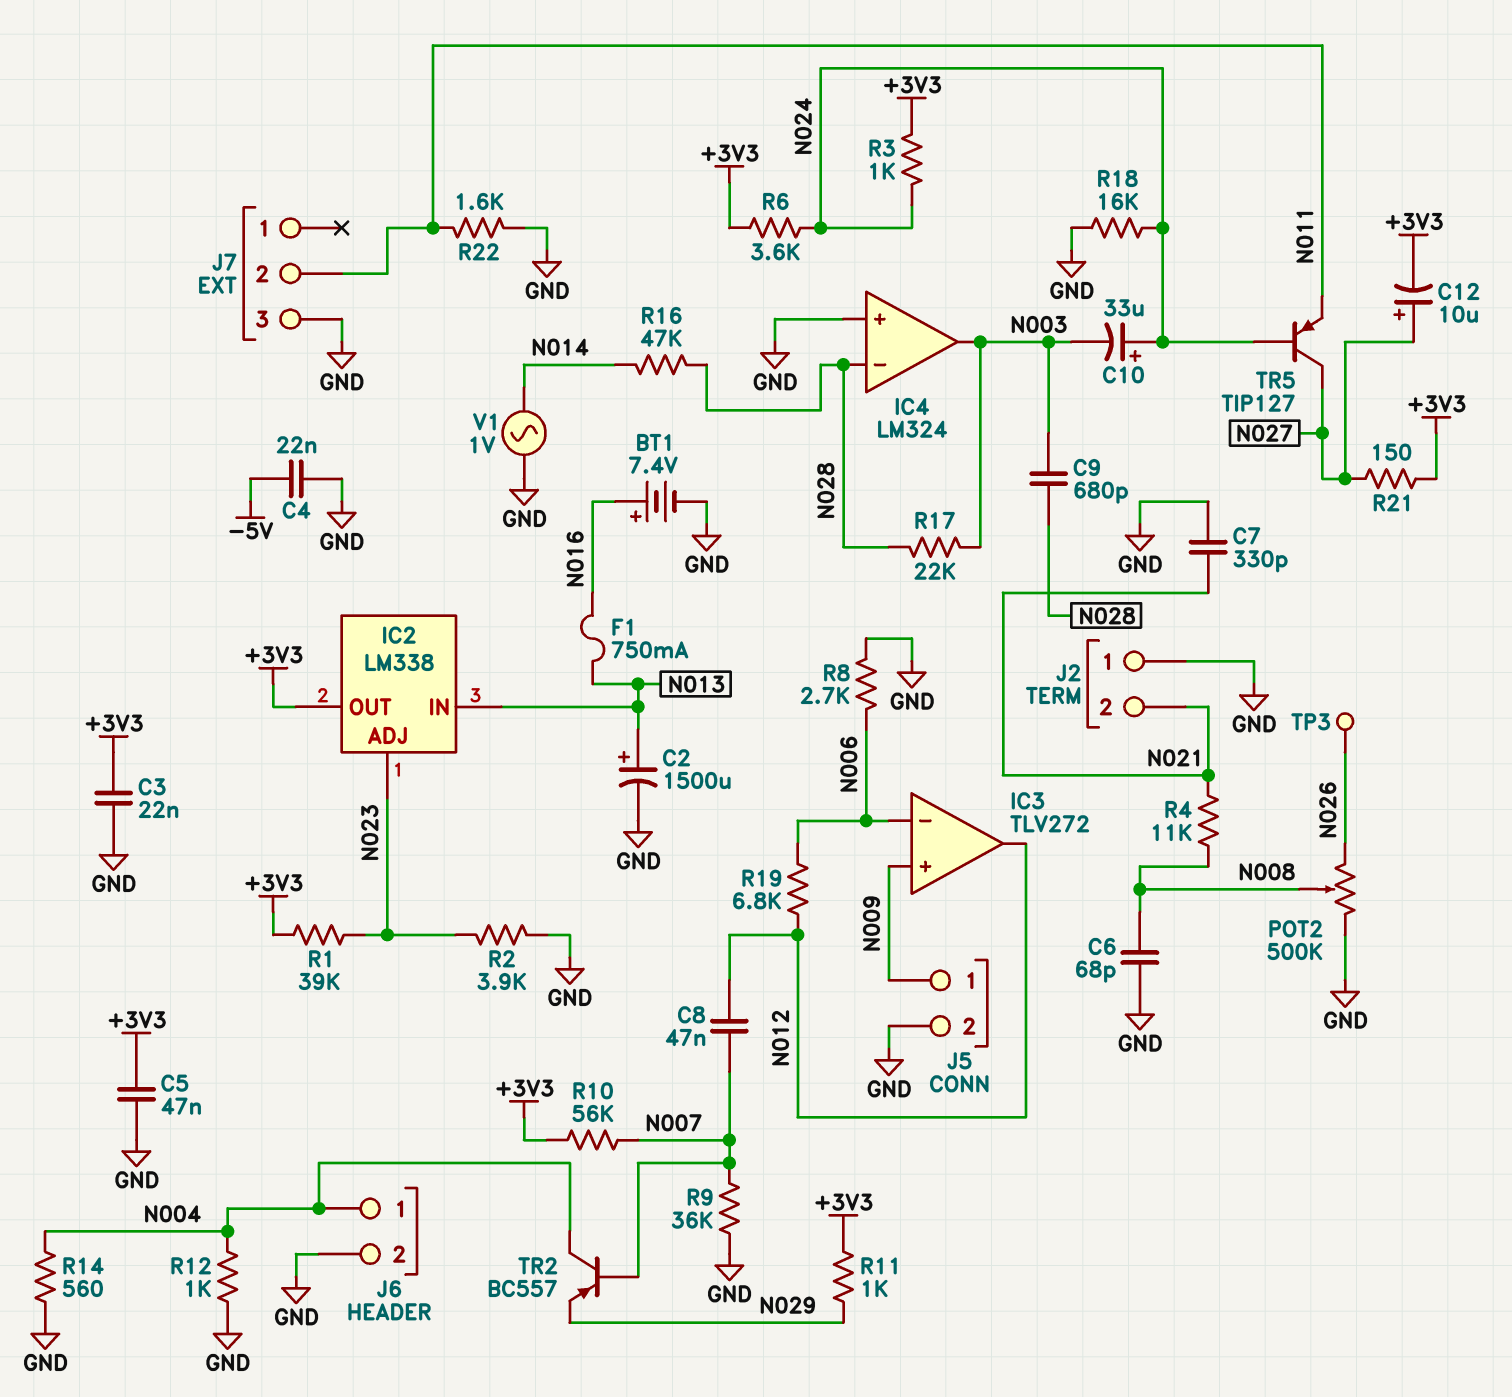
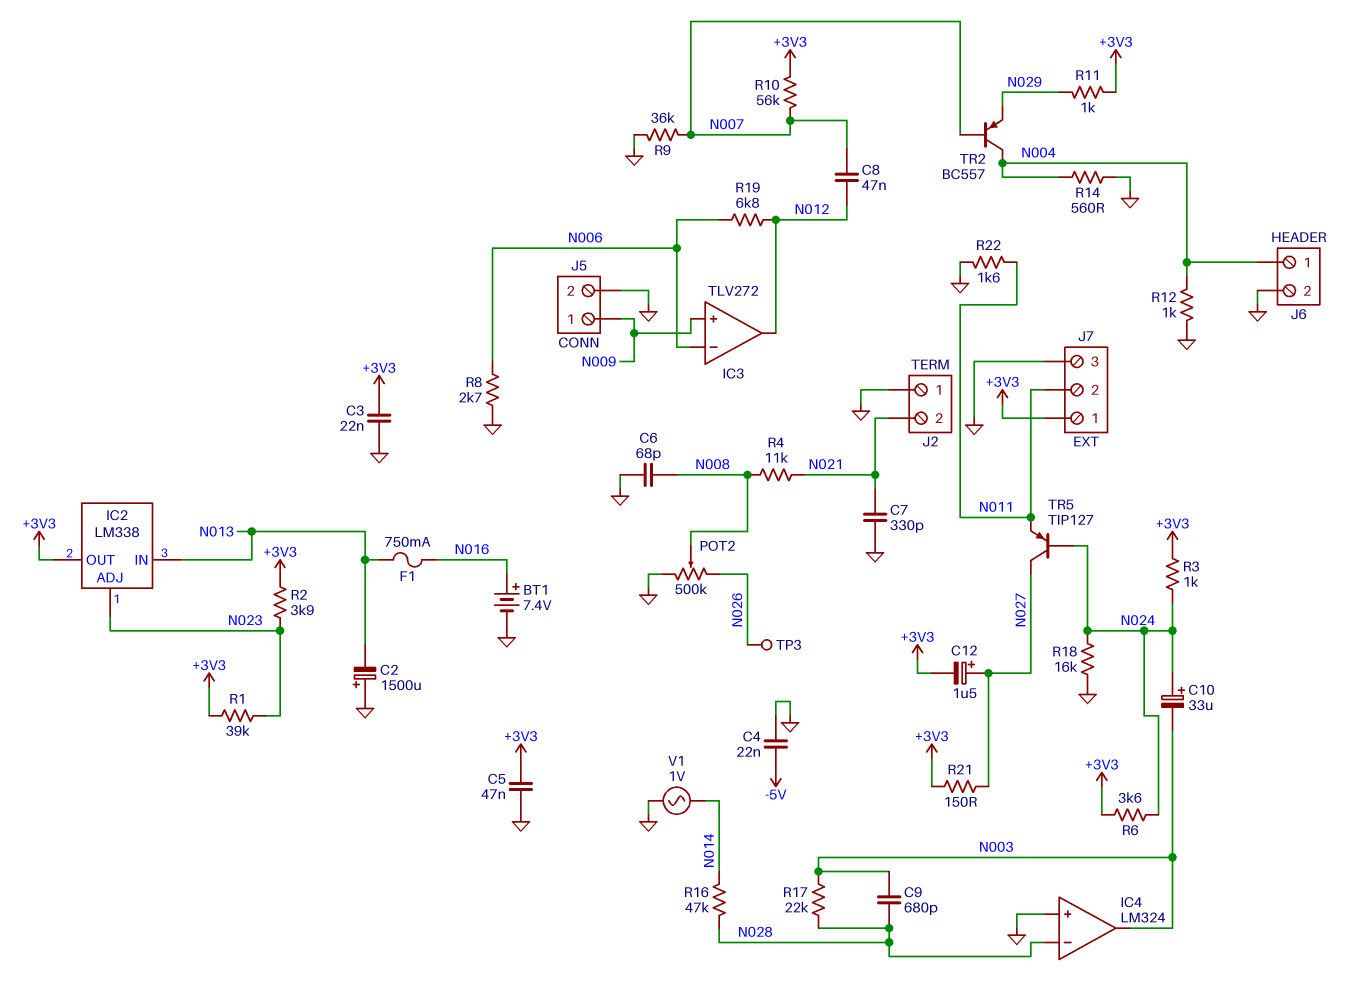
C2: 1500uF (plus N013, minus GND) -> 1500uF (plus GND, minus N013)
C12: 10uF (plus N027, minus +3V3) -> 1.5uF (plus N027, minus +3V3)
J7 pin 1: none -> +3V3
R2: 3.9k (GND, N023) -> 3.9k (+3V3, N023)

